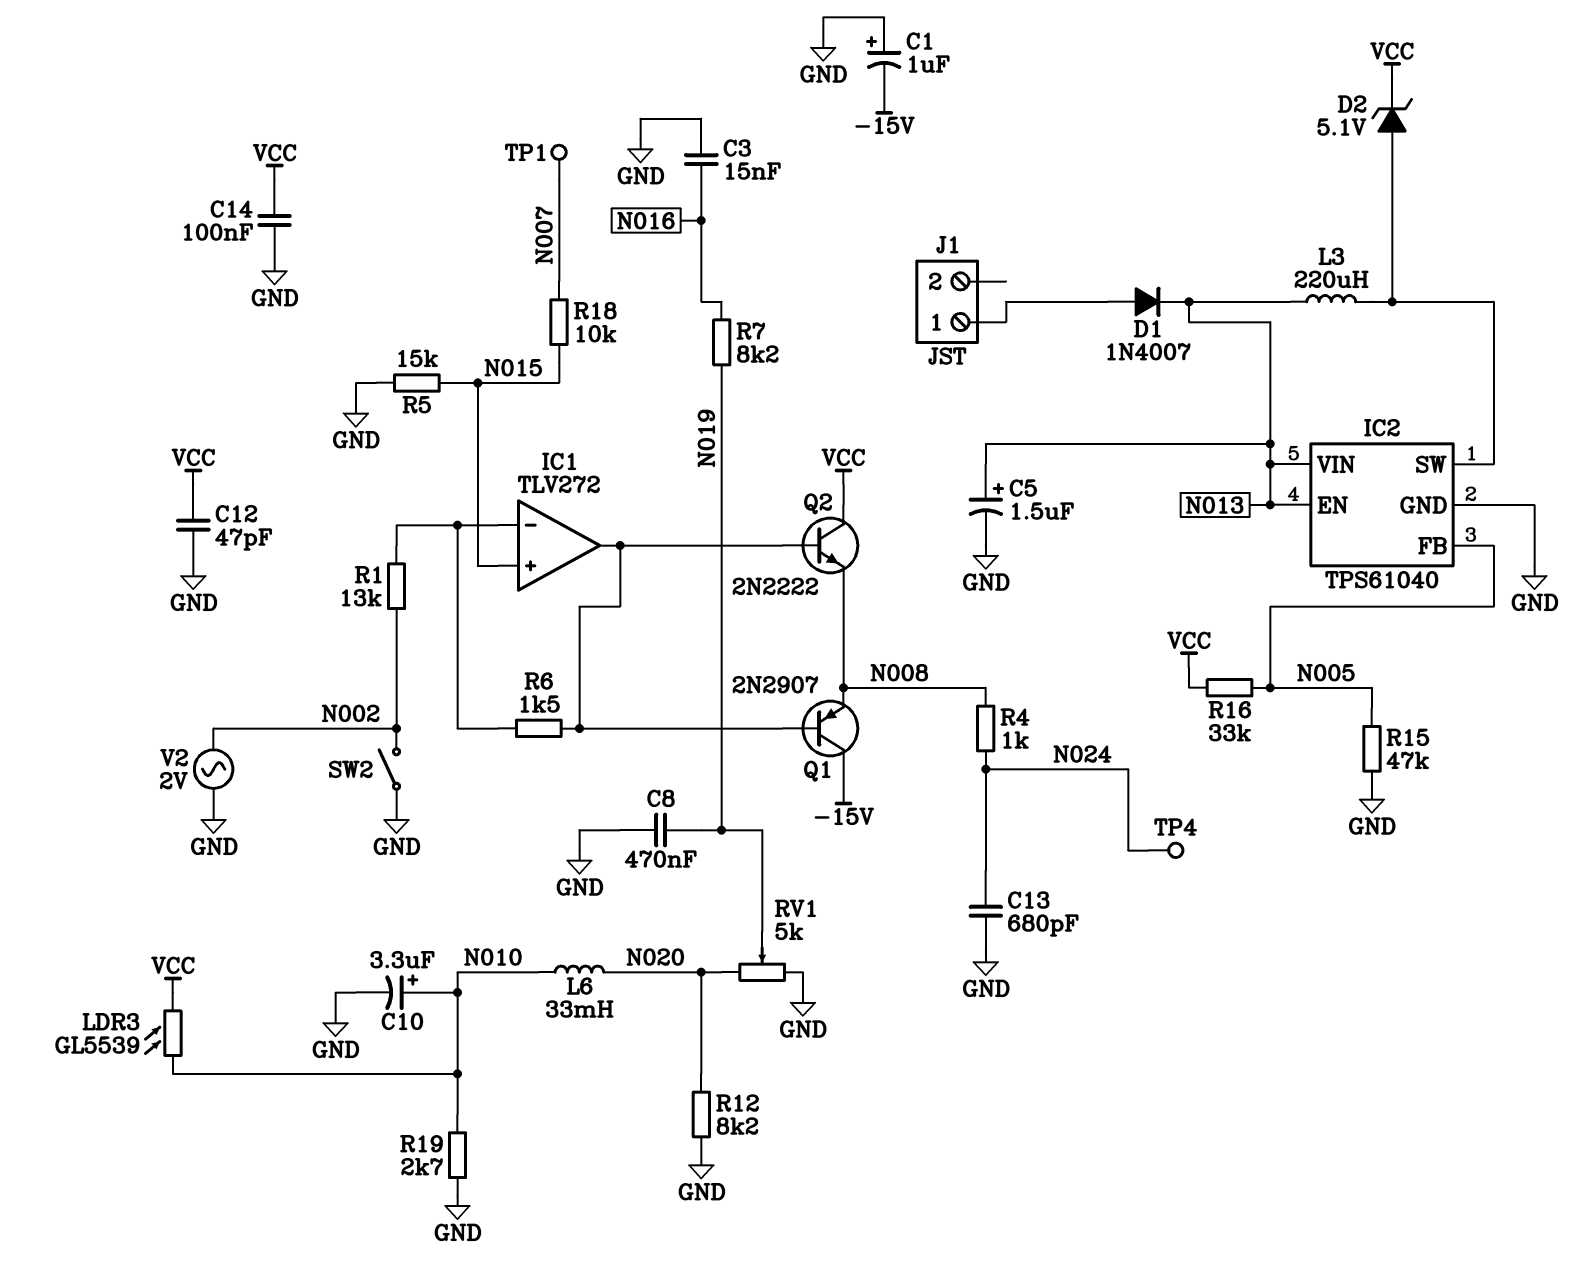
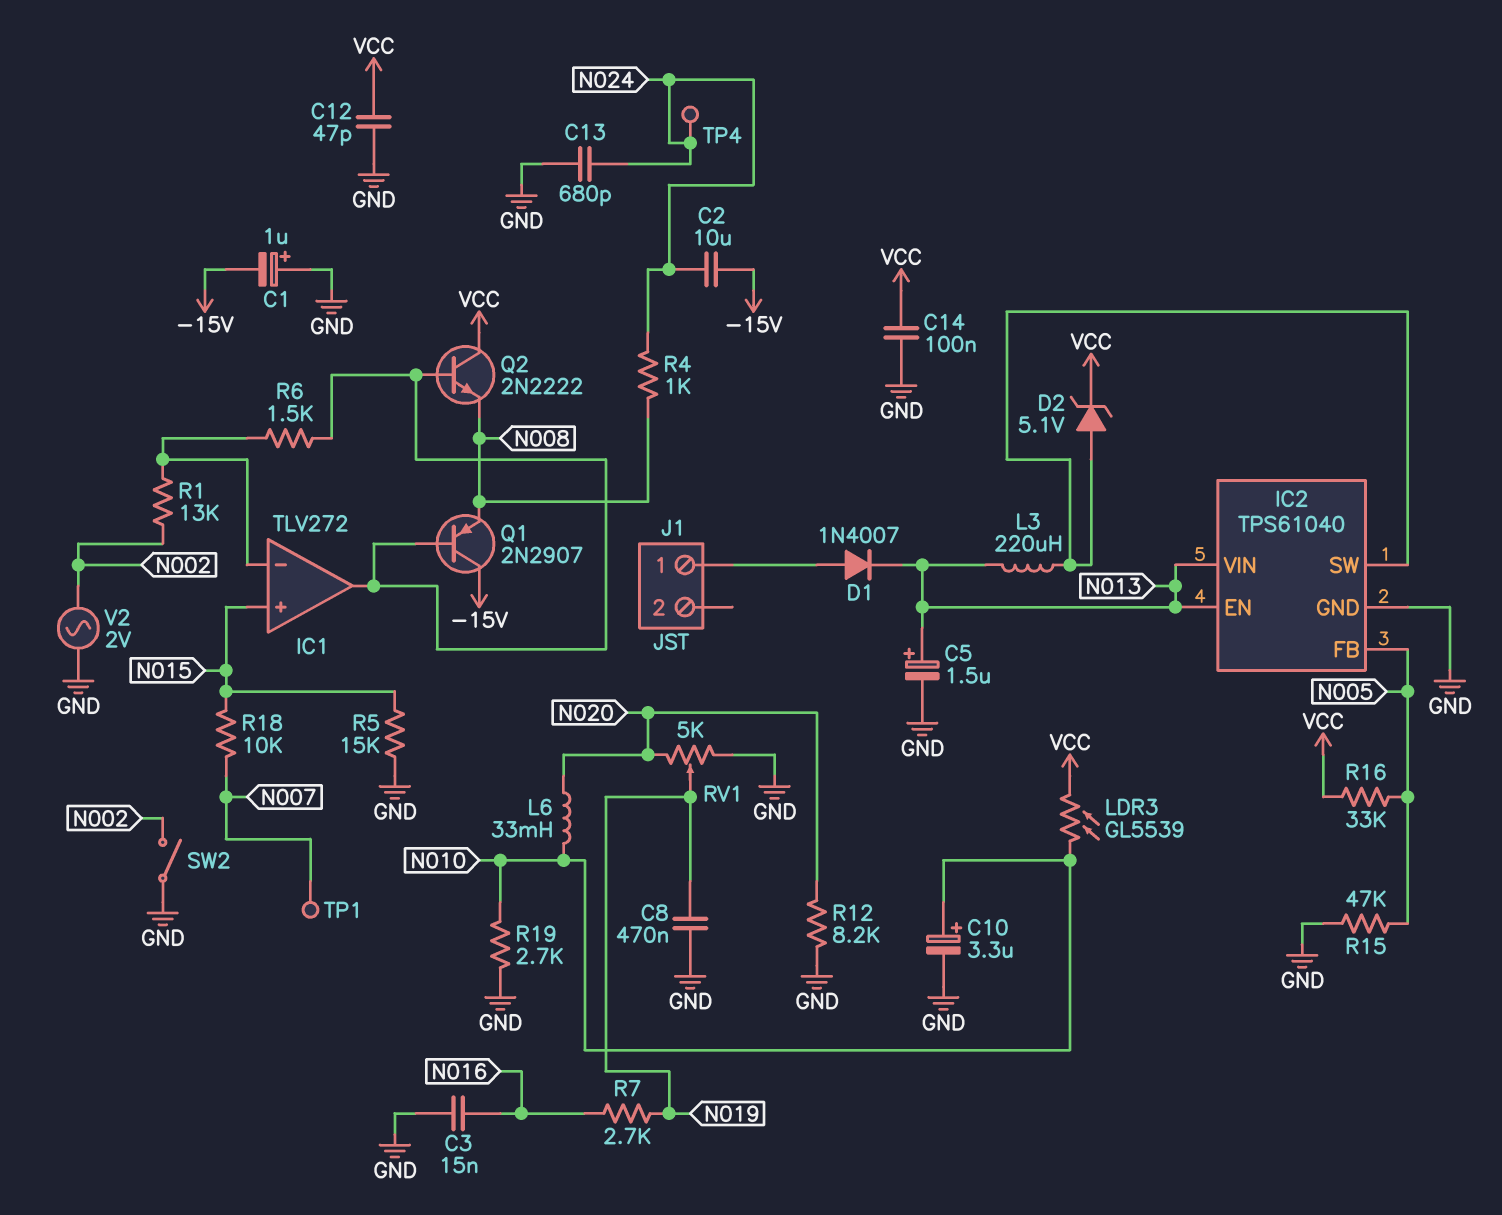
C2: none -> 10uF (-15V, N024)
R7: 8.2k (N016, N019) -> 2.7k (N016, N019)

